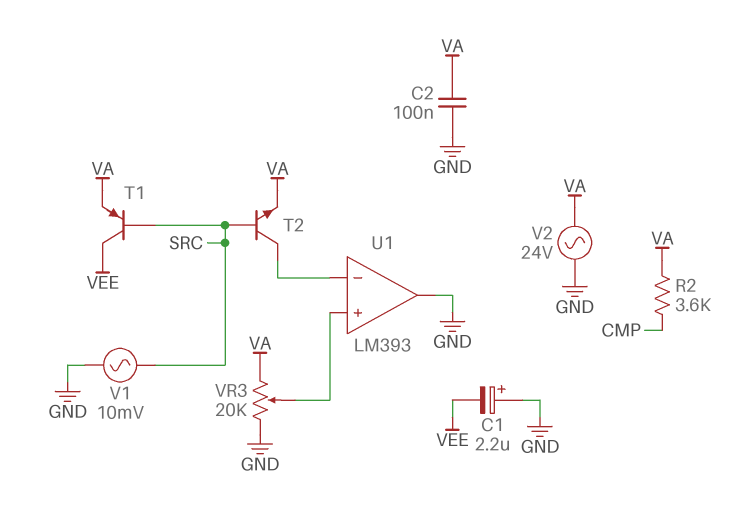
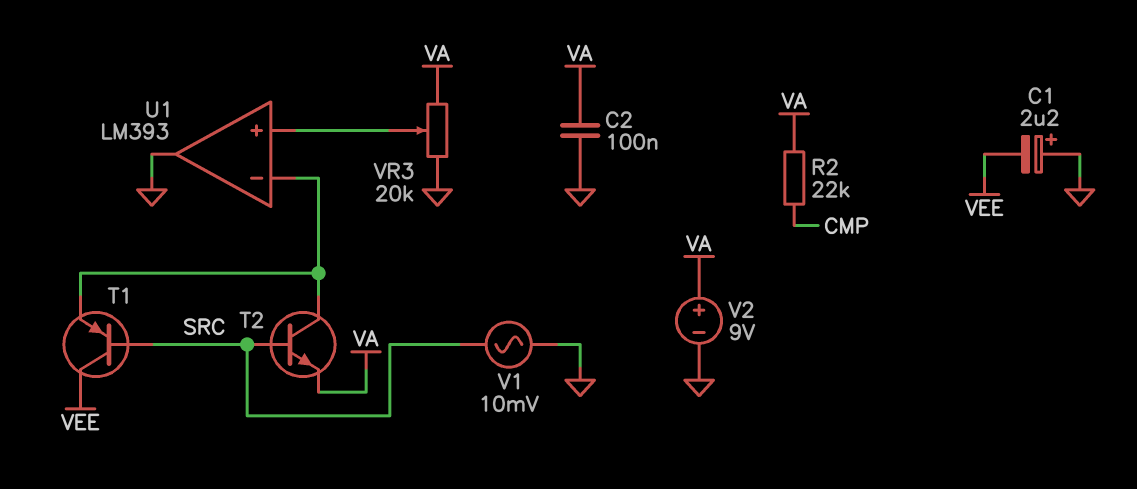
R2: 3.6k (CMP, VA) -> 22k (CMP, VA)
T1: PNP (B SRC, C VEE, E VA) -> PNP (B SRC, C VEE, E U1/in-)
V2: AC 24V (GND, VA) -> 9V (plus VA, minus GND)

